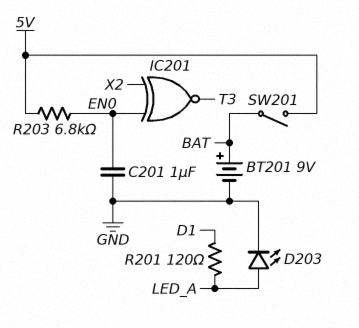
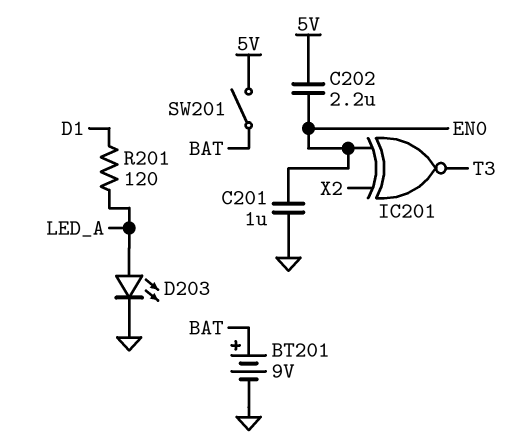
C202: none -> 2.2uF (5V, EN0)
R203: 6.8k (5V, EN0) -> none

